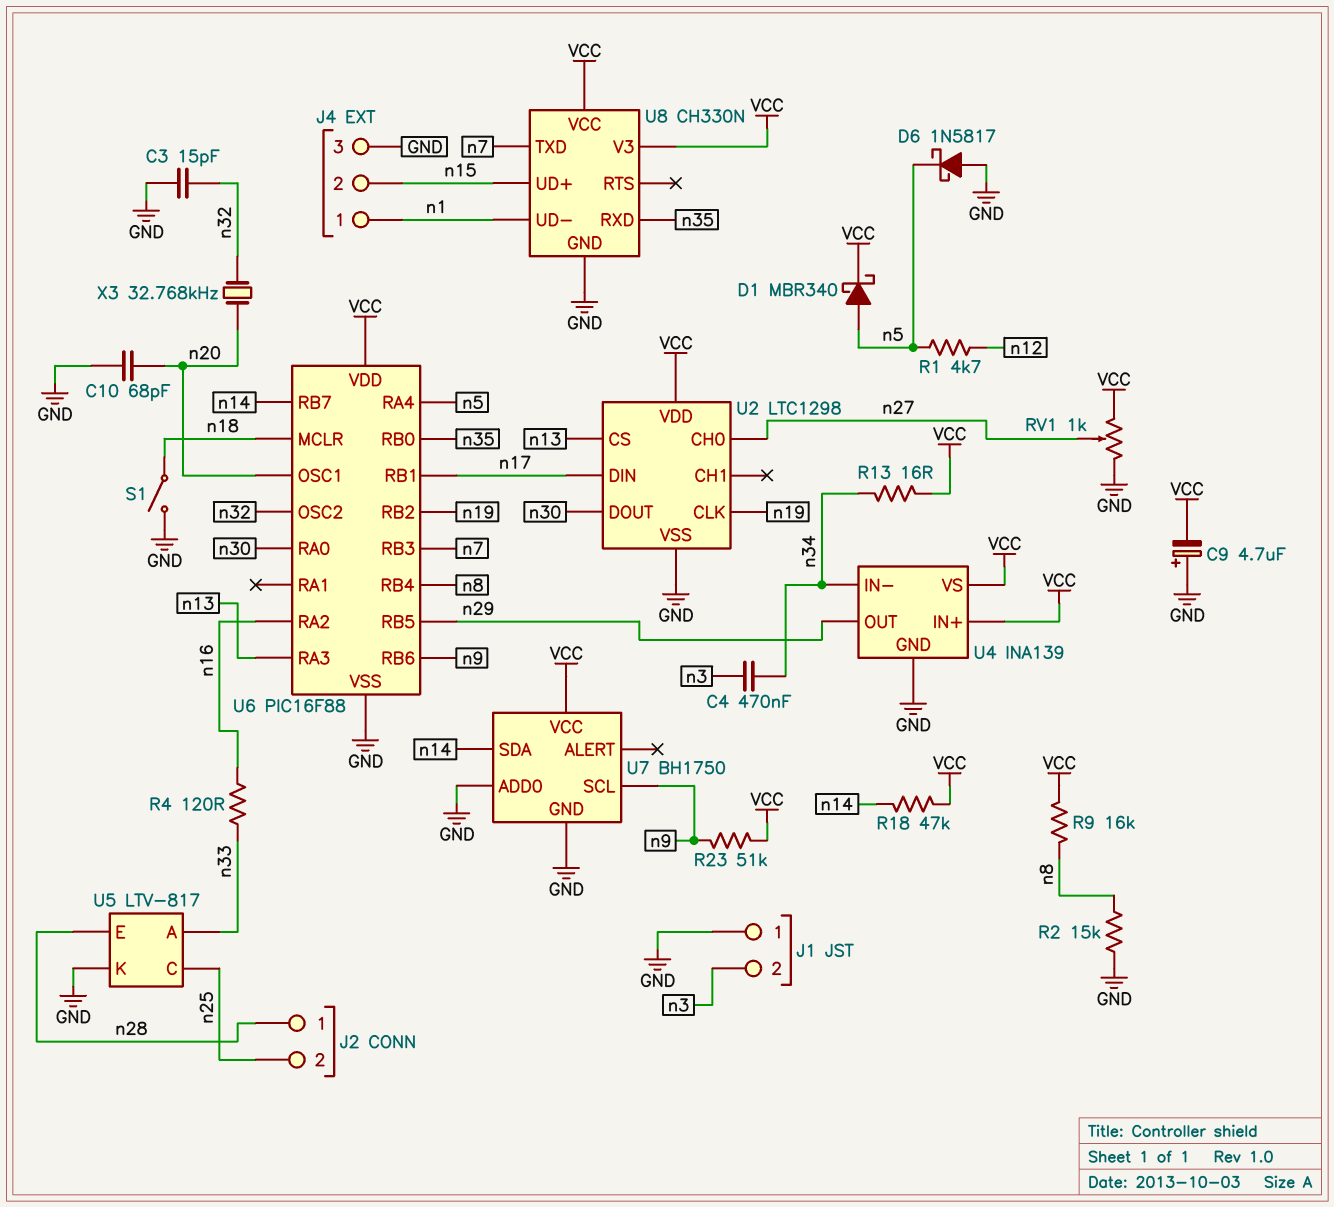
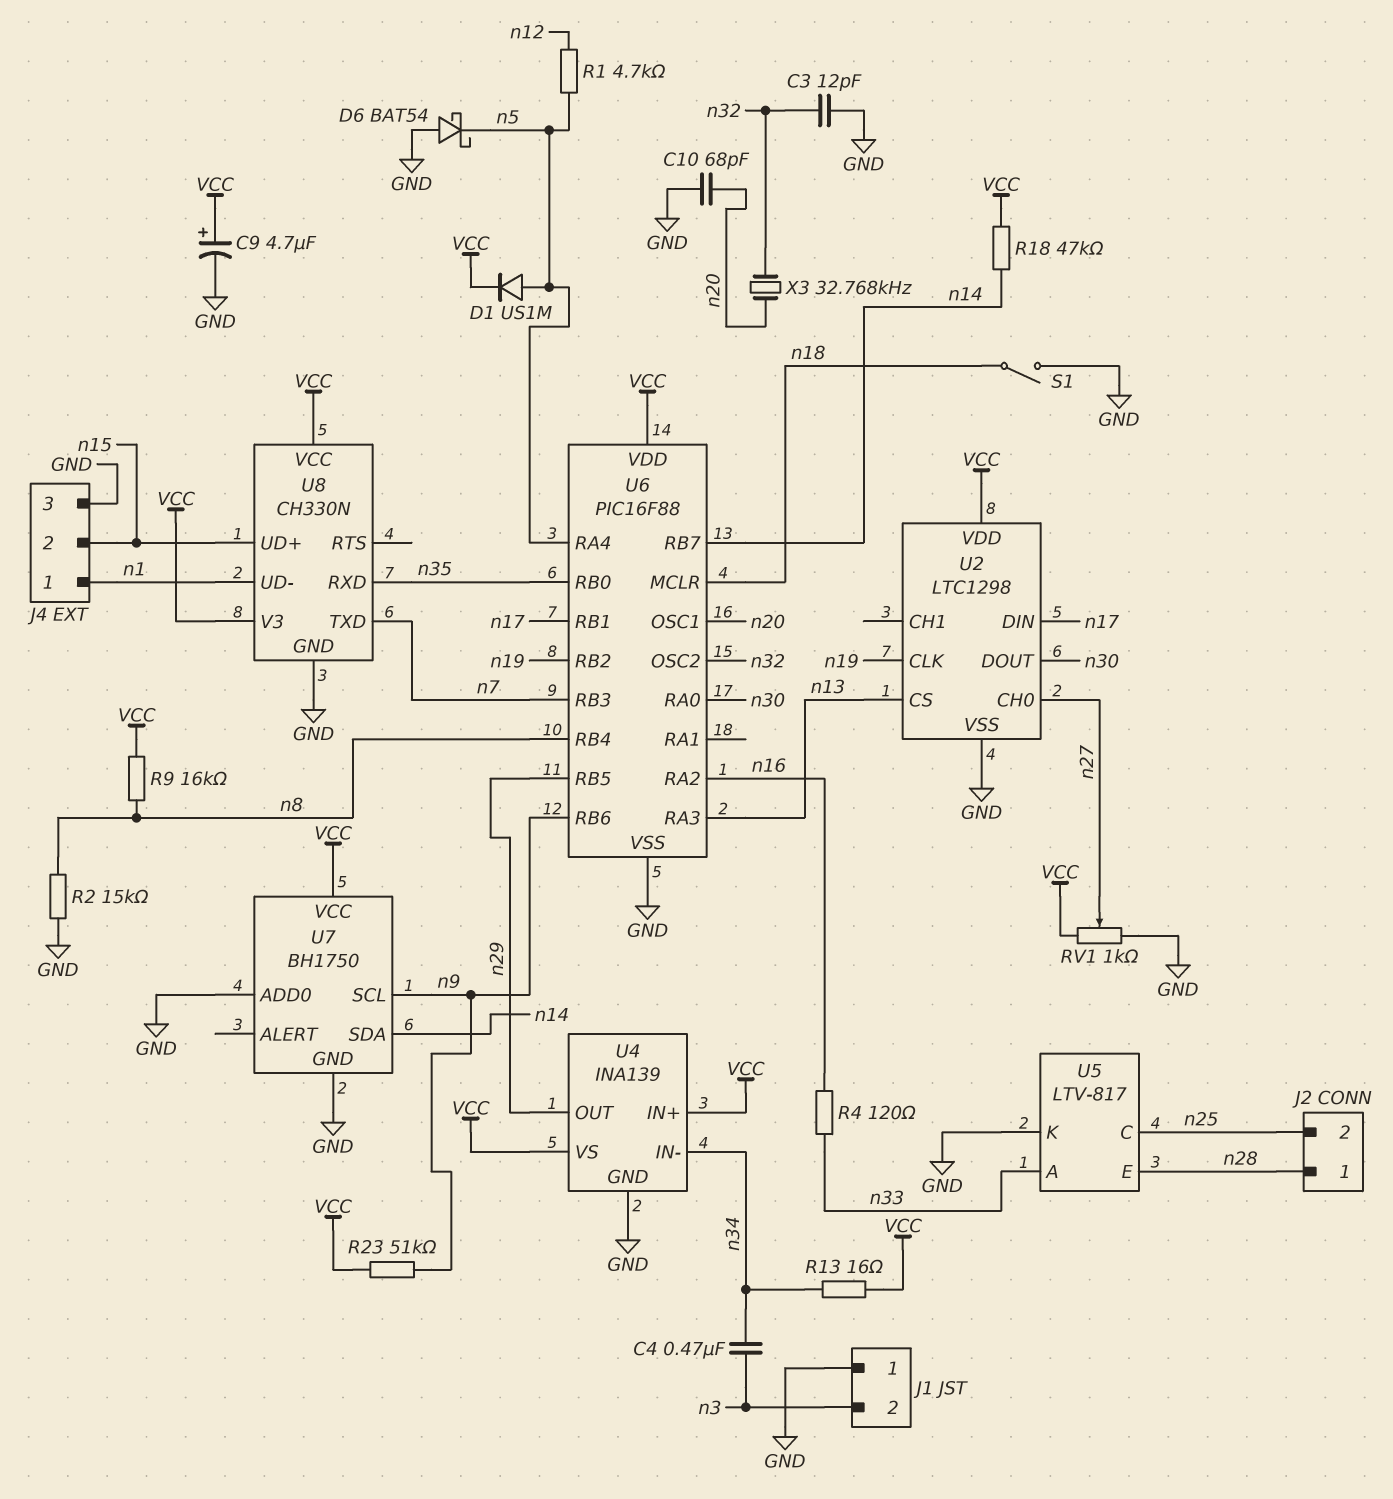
C3: 15pF (GND, n32) -> 12pF (GND, n32)
C9: 4.7uF (plus GND, minus VCC) -> 4.7uF (plus VCC, minus GND)
D1: schottky MBR340 (A n5, K VCC) -> diode US1M (A n5, K VCC)
D6: schottky 1N5817 (A GND, K n5) -> schottky BAT54 (A GND, K n5)

